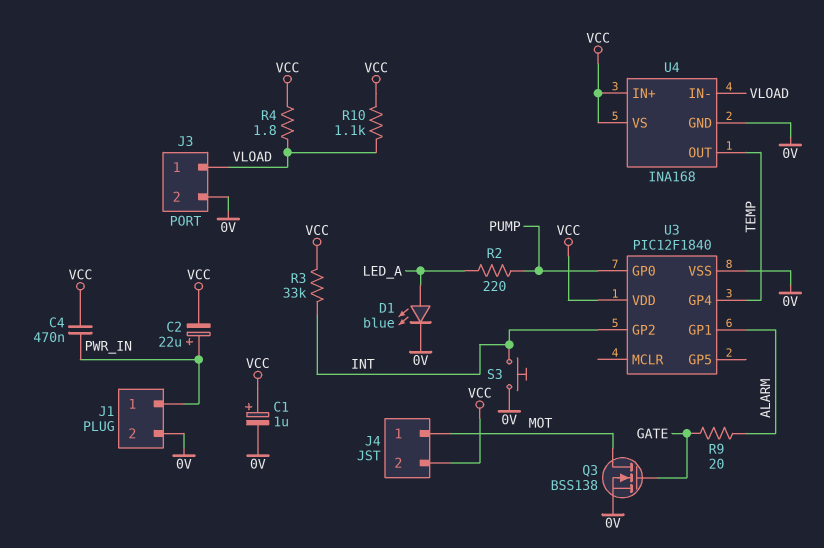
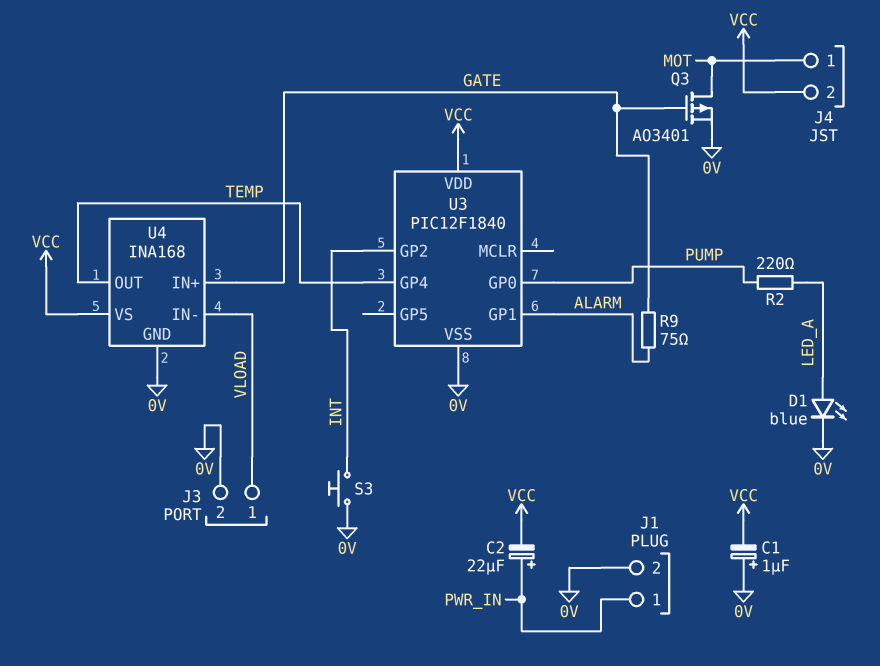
C1: 1uF (plus VCC, minus 0V) -> 1uF (plus 0V, minus VCC)
C4: 470nF (PWR_IN, VCC) -> none
Q3: NMOS BSS138 (G GATE, D MOT, S 0V) -> PMOS AO3401 (G GATE, D MOT, S 0V)
R3: 33k (INT, VCC) -> none
R4: 1.8 (VCC, VLOAD) -> none
R9: 20 (ALARM, GATE) -> 75 (ALARM, GATE)
R10: 1.1k (VCC, VLOAD) -> none
U4 pin IN+: VCC -> GATE

